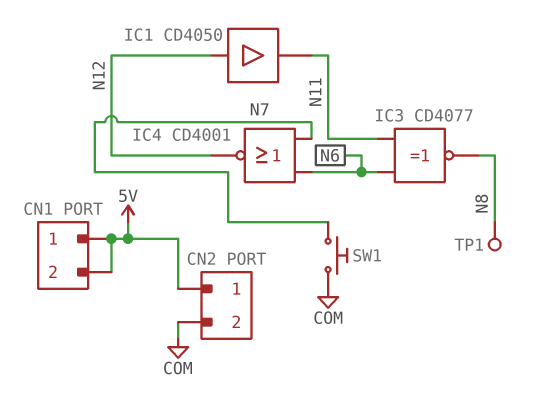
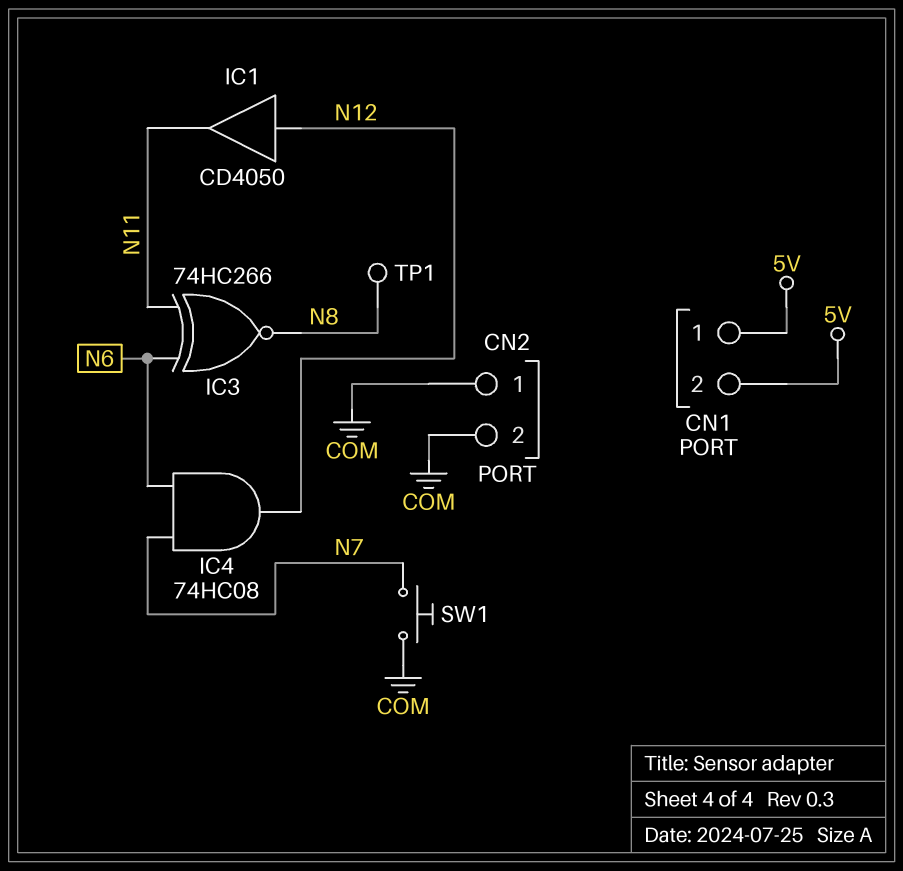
CN2 pin 1: 5V -> COM
IC3: XNOR CD4077 (in N6, in N11, out N8) -> XNOR 74HC266 (in N6, in N11, out N8)
IC4: NOR CD4001 (in N6, in N7, out N12) -> AND 74HC08 (in N6, in N7, out N12)

